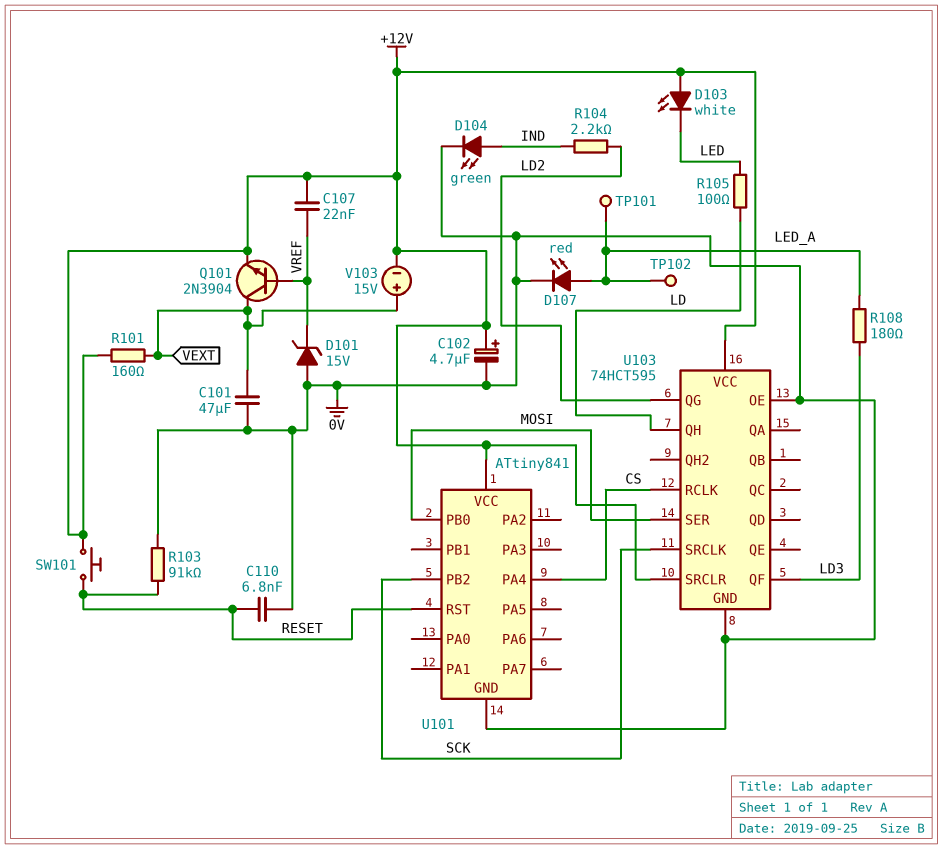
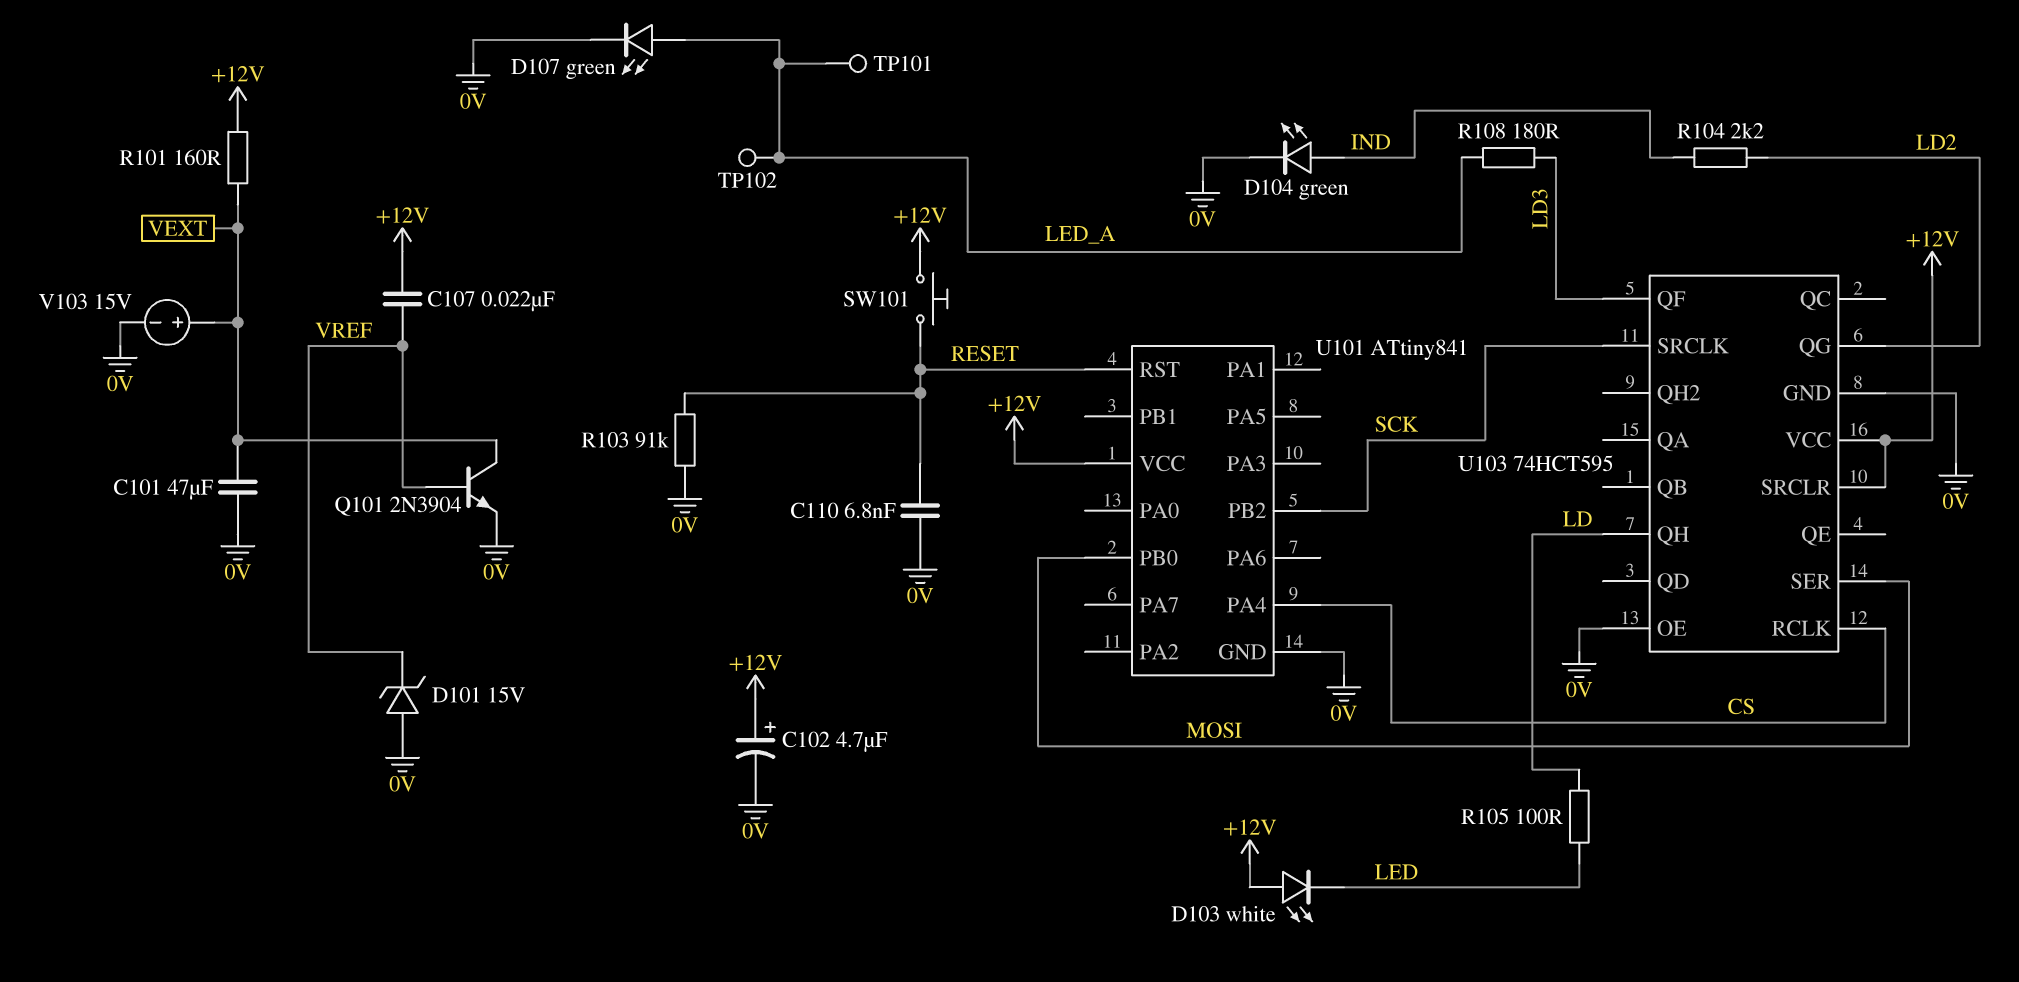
D107: LED red (A LED_A, K 0V) -> LED green (A LED_A, K 0V)
Q101: NPN 2N3904 (B VREF, C VEXT, E +12V) -> NPN 2N3904 (B VREF, C VEXT, E 0V)
V103: 15V (plus VEXT, minus +12V) -> 15V (plus VEXT, minus 0V)

